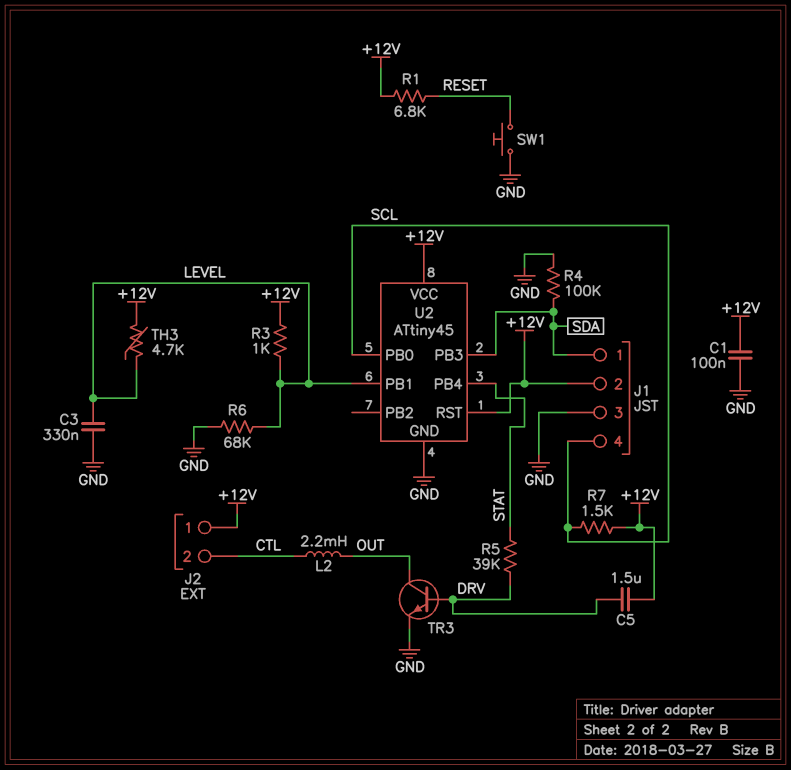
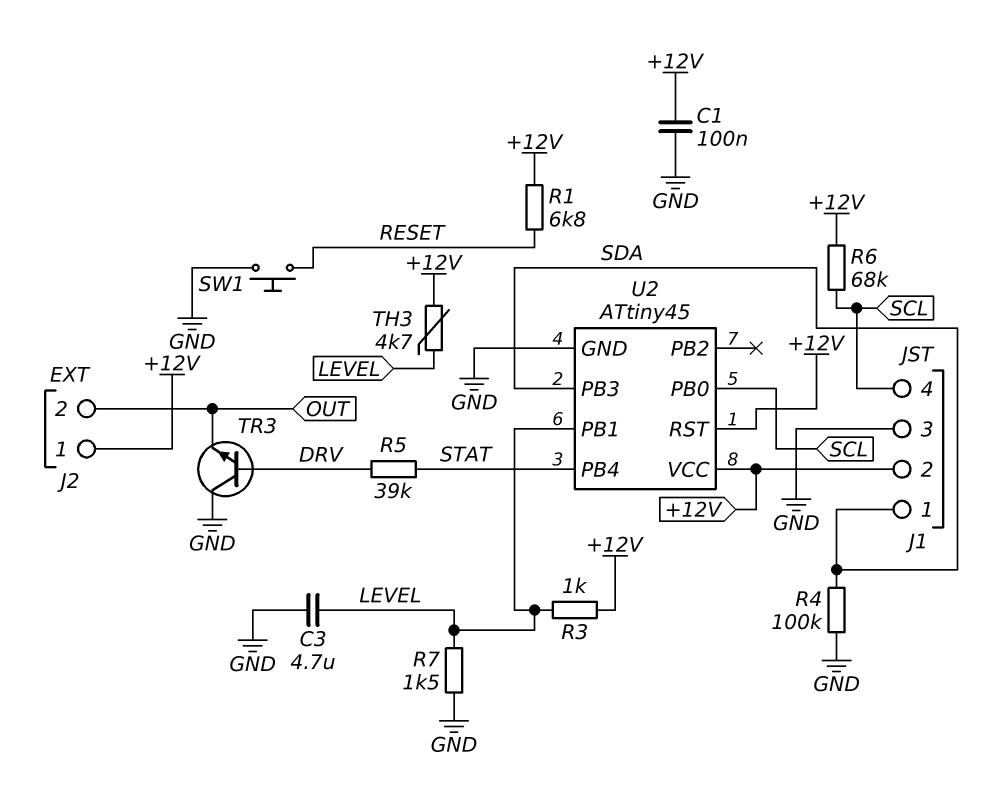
C3: 330nF (GND, LEVEL) -> 4.7uF (GND, LEVEL)
C5: 1.5uF (+12V, DRV) -> none
J2 pin 2: CTL -> OUT
L2: 2.2mH (CTL, OUT) -> none
R6: 68k (GND, LEVEL) -> 68k (+12V, SCL)
R7: 1.5k (+12V, SCL) -> 1.5k (GND, LEVEL)
TR3: NPN (B DRV, C OUT, E GND) -> NPN (B DRV, C GND, E OUT)

